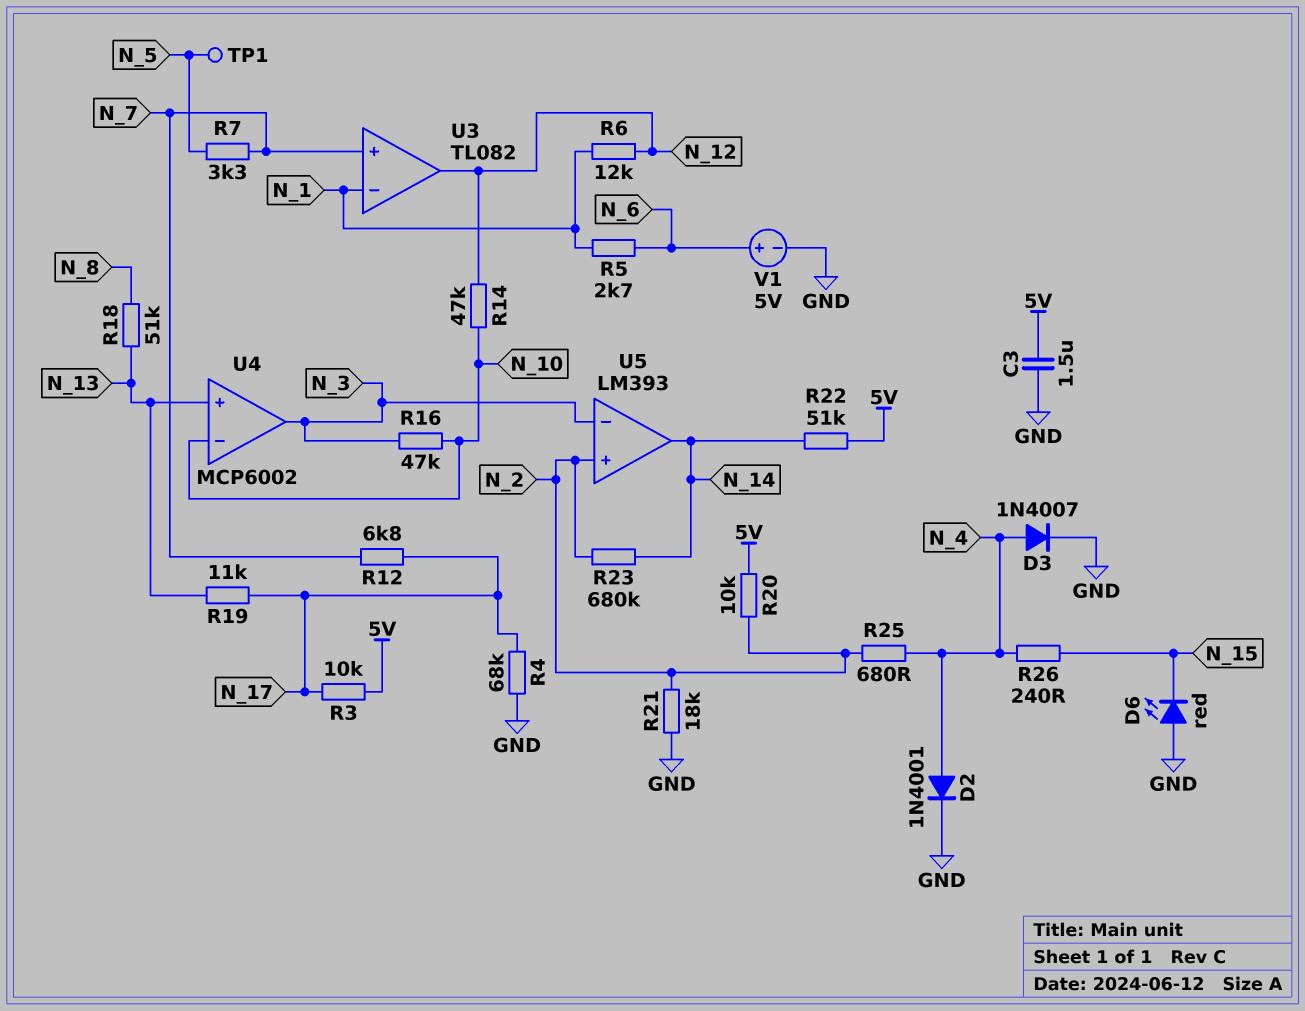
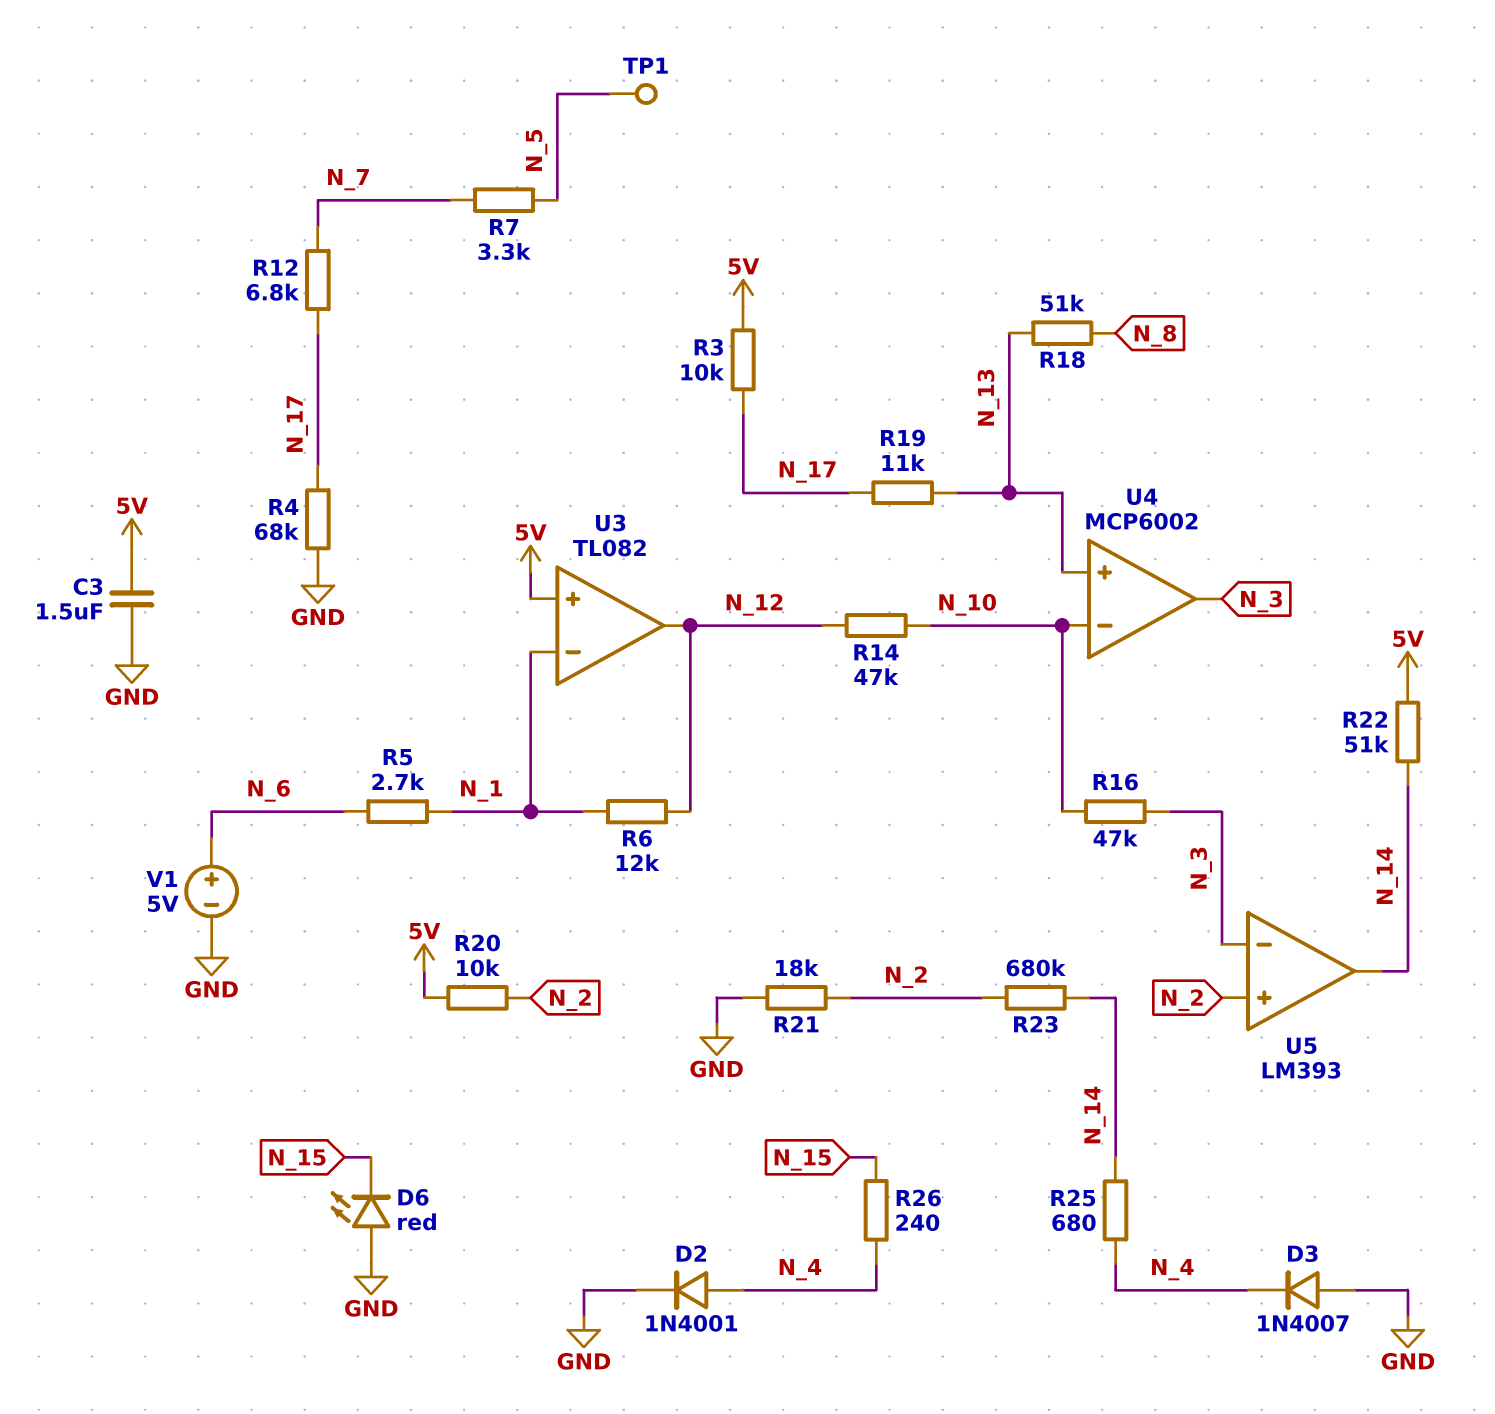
D3: diode 1N4007 (A N_4, K GND) -> diode 1N4007 (A GND, K N_4)
R25: 680 (N_2, N_4) -> 680 (N_4, N_14)
U3 pin in+: N_7 -> 5V

